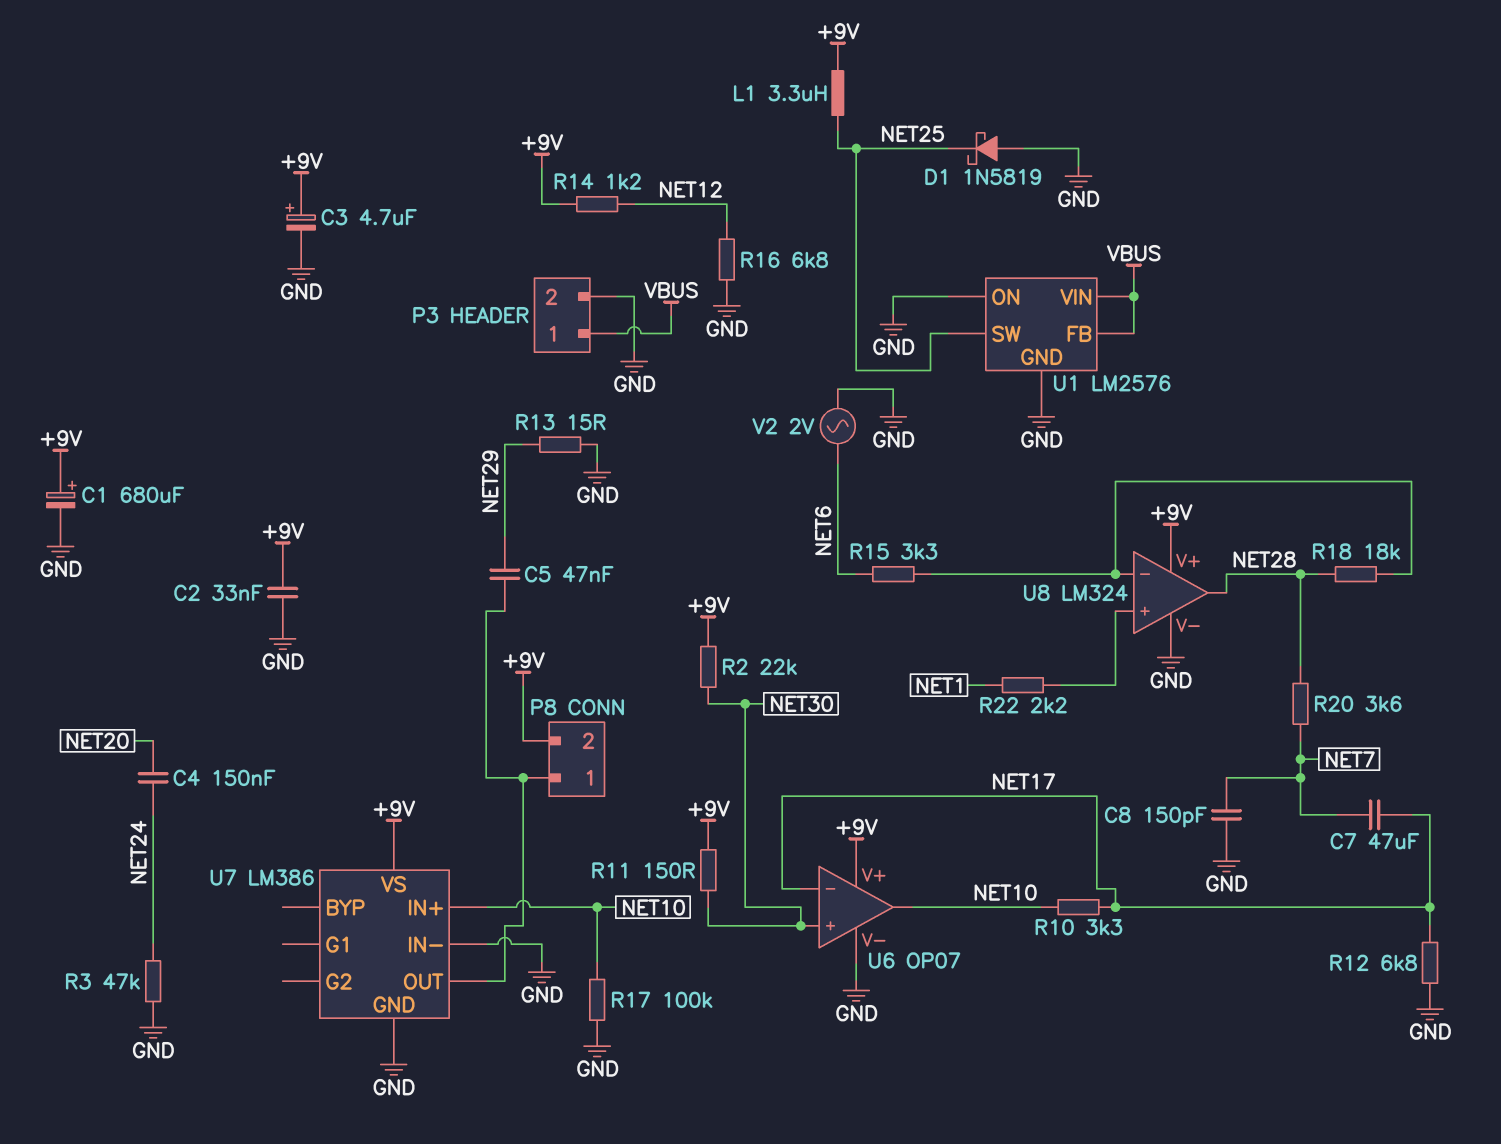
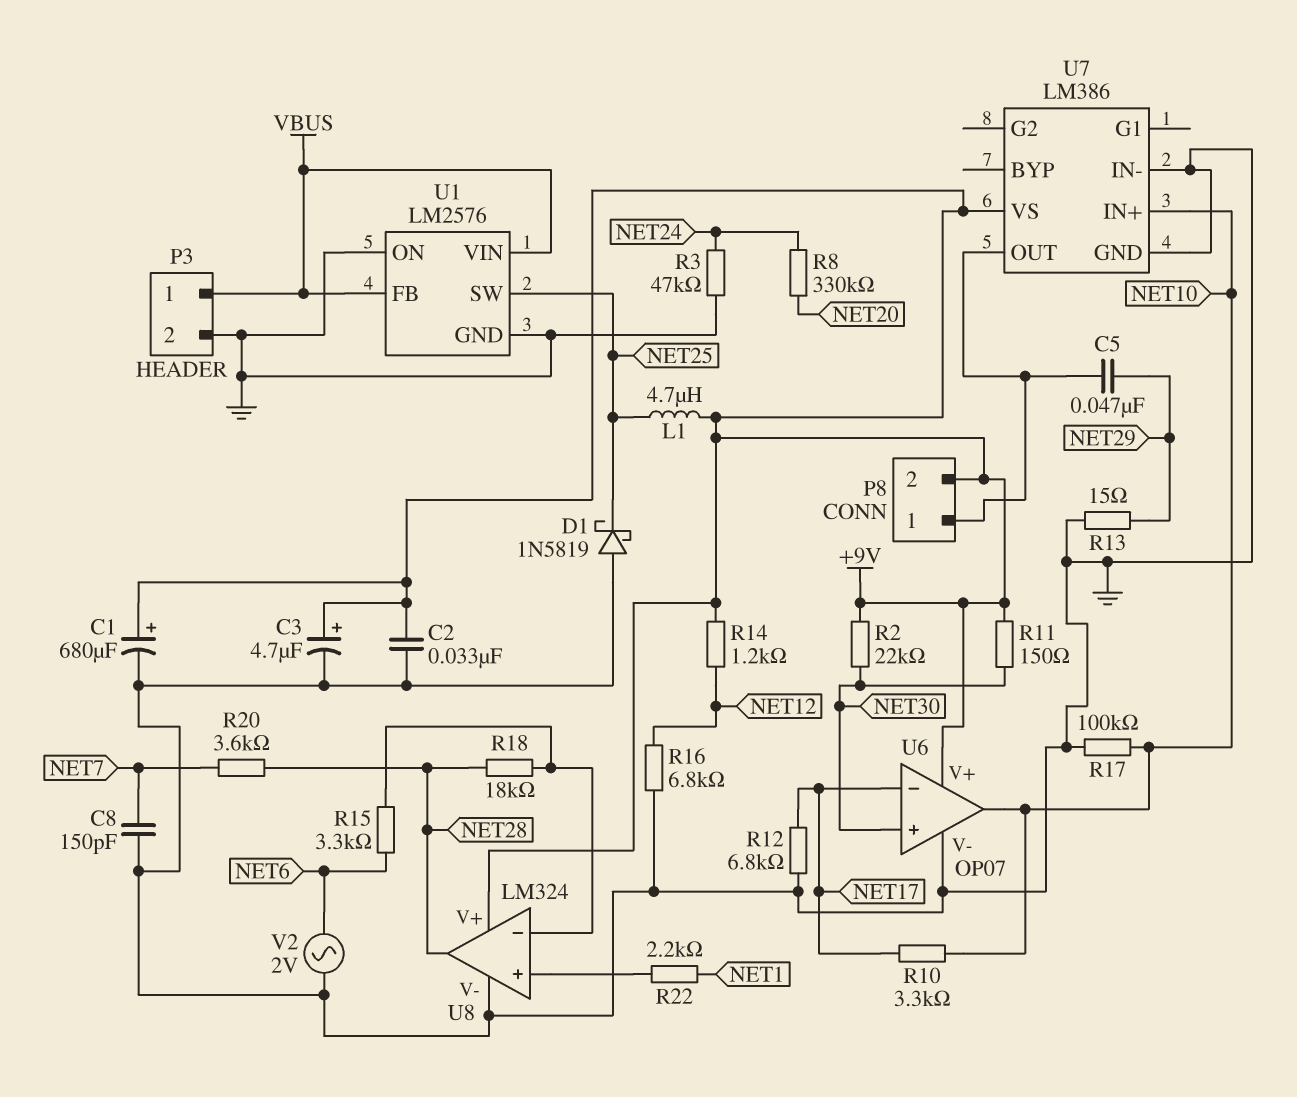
C4: 150nF (NET20, NET24) -> none
C7: 47uF (NET7, NET17) -> none
L1: 3.3uH (+9V, NET25) -> 4.7uH (+9V, NET25)
R8: none -> 330k (NET20, NET24)

